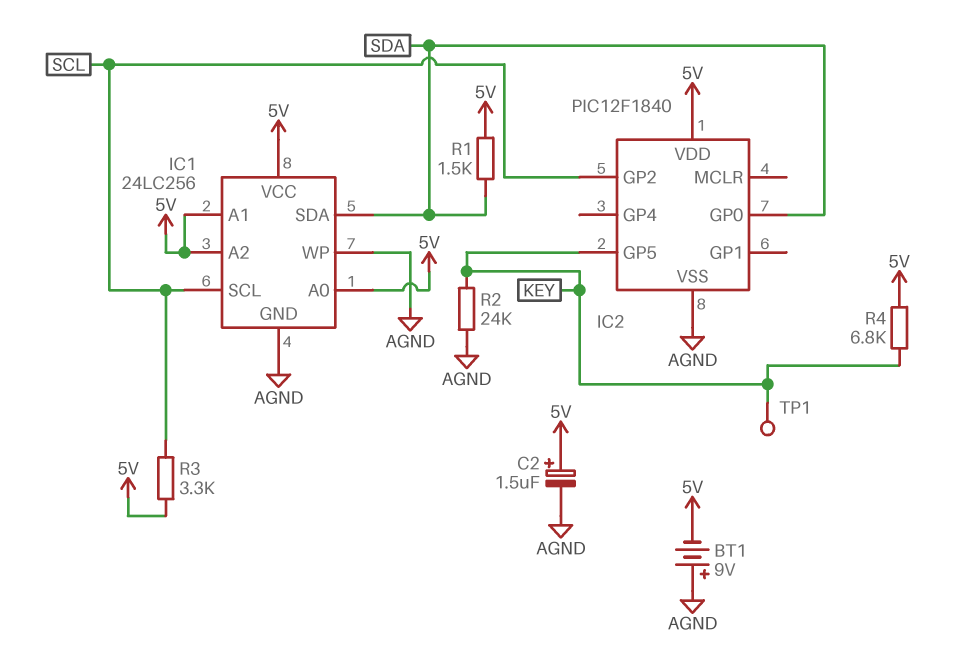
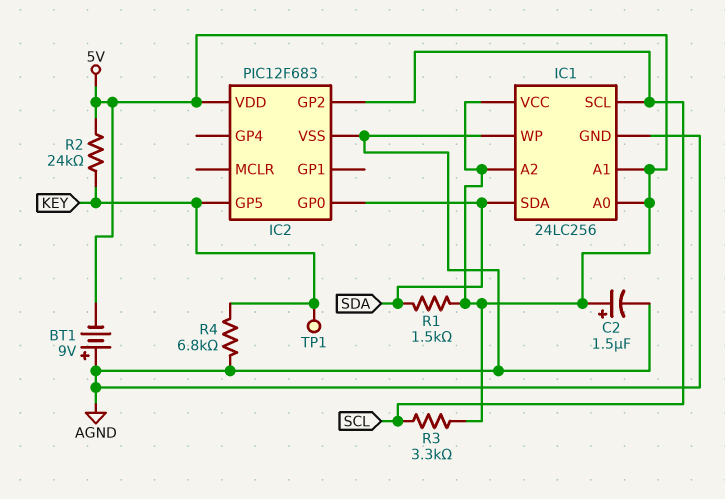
IC2: PIC12F1840 -> PIC12F683
R2: 24k (AGND, KEY) -> 24k (5V, KEY)
R4: 6.8k (5V, KEY) -> 6.8k (AGND, KEY)

